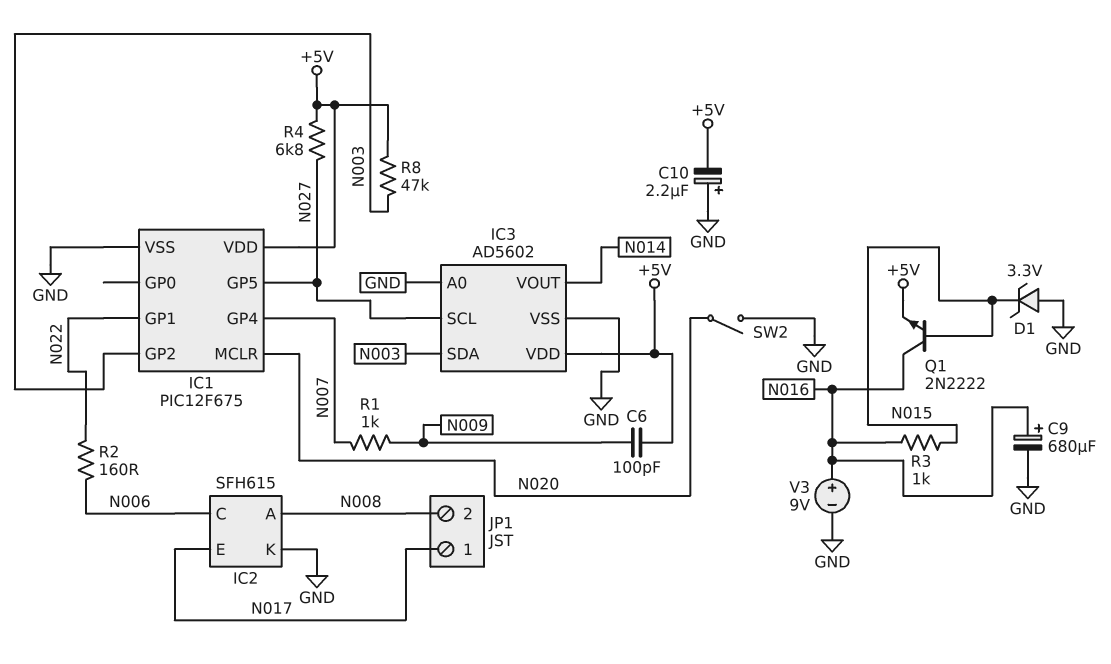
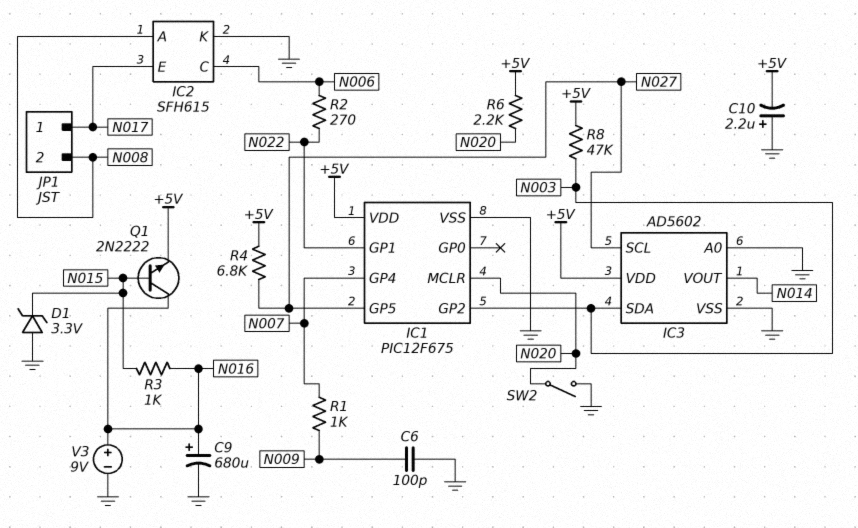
C6: 100pF (+5V, N009) -> 100pF (GND, N009)
R2: 160 (N006, N022) -> 270 (N006, N022)
R6: none -> 2.2k (+5V, N020)

